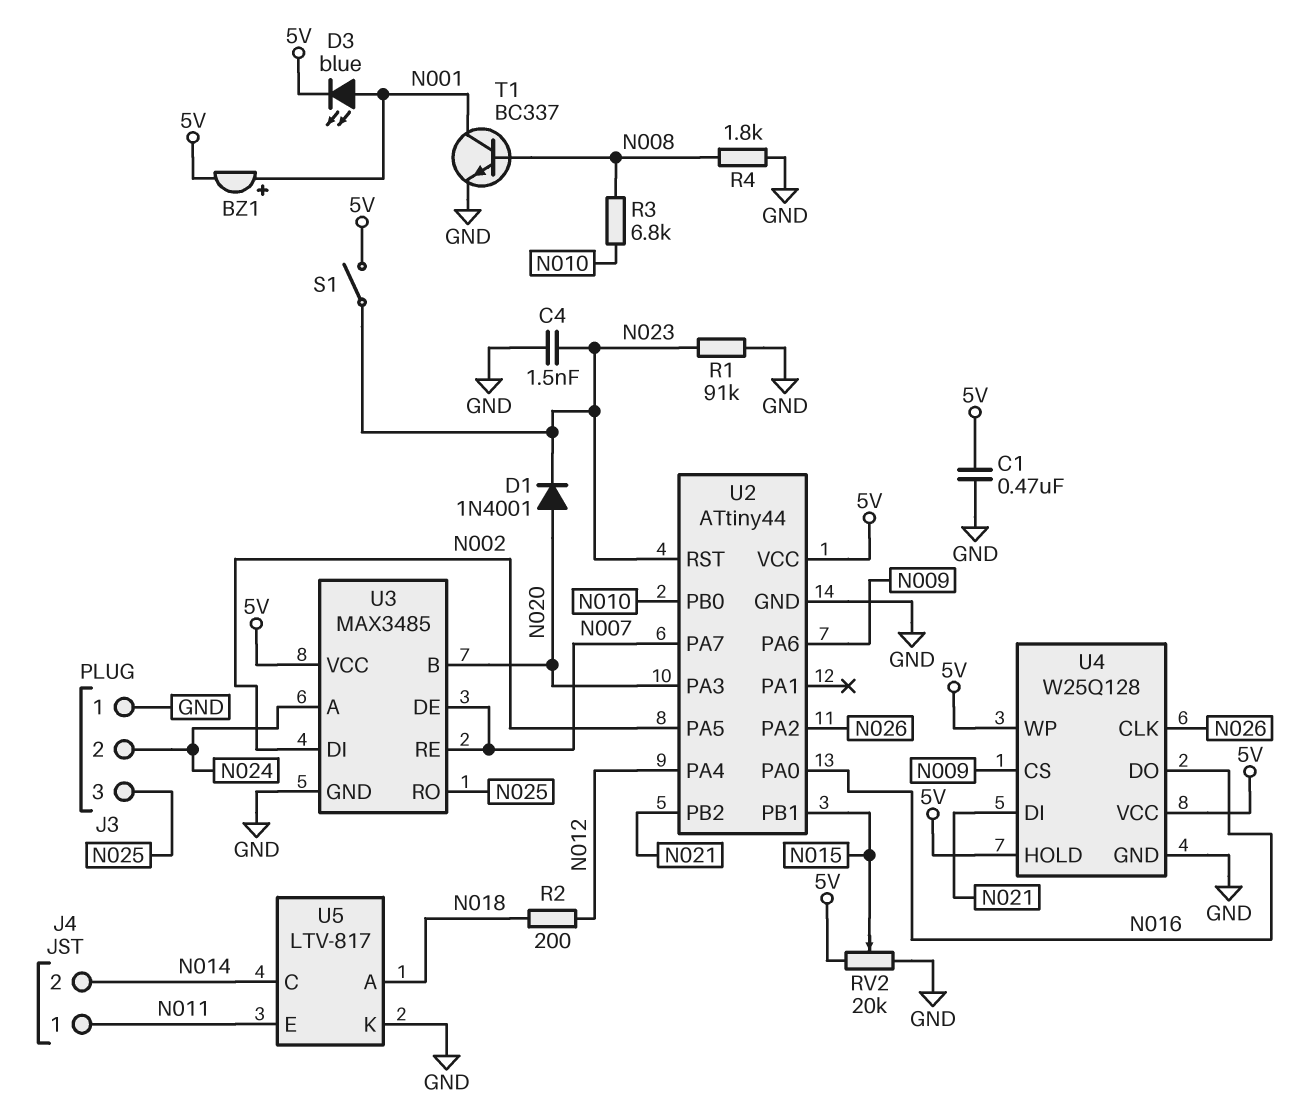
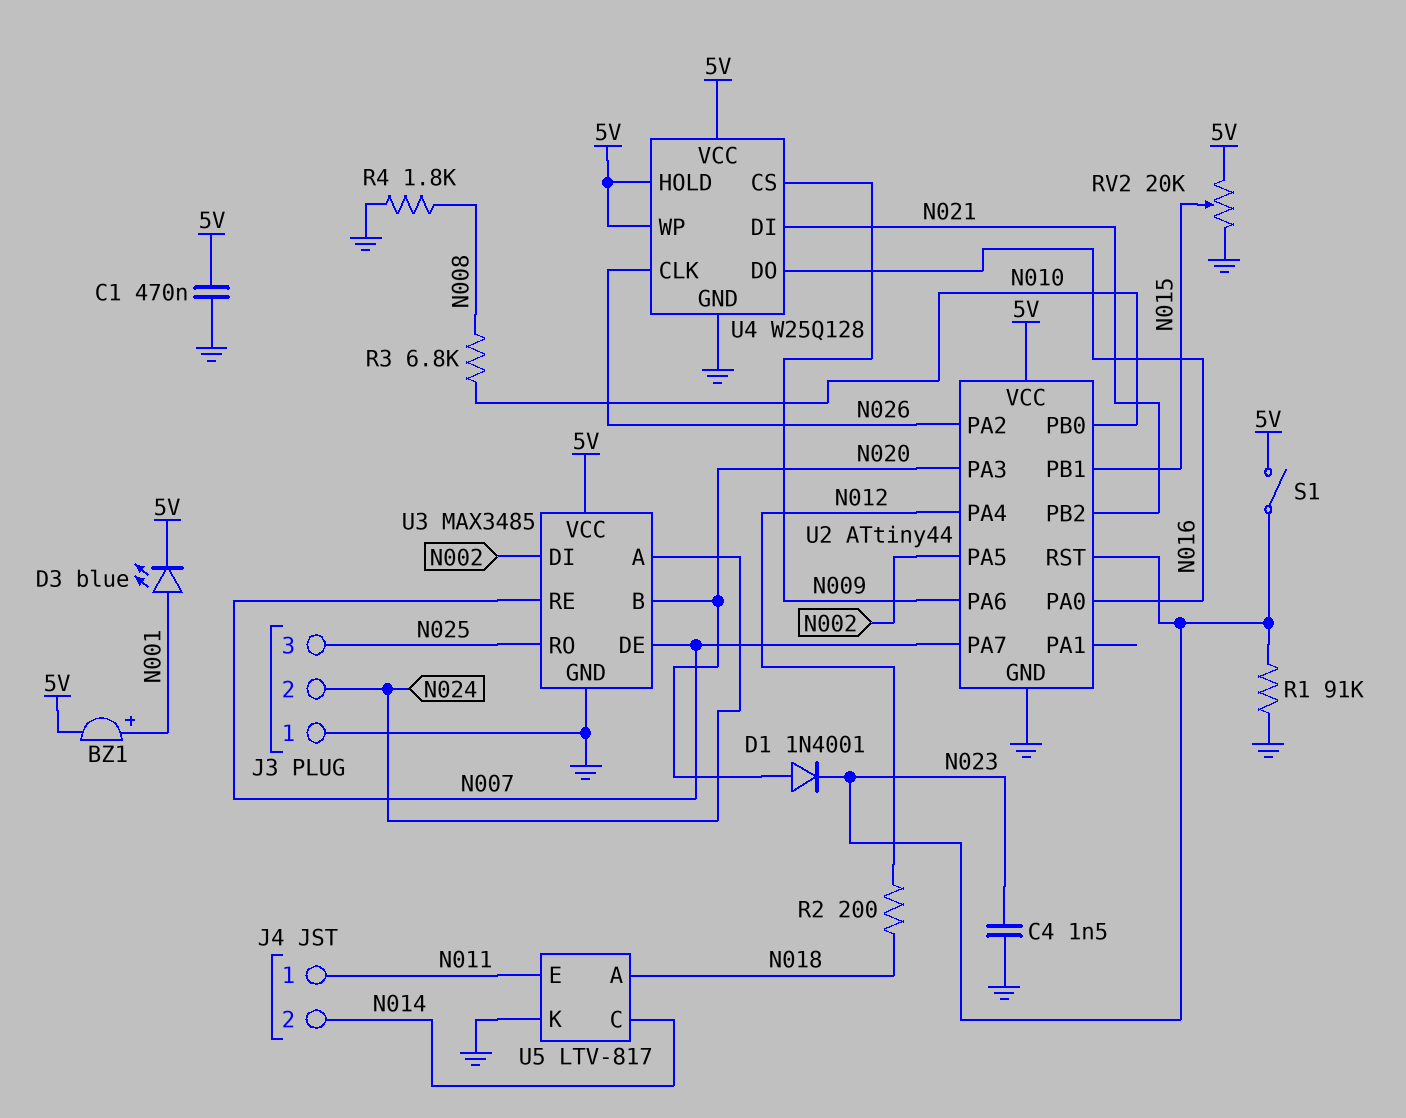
T1: NPN BC337 (B N008, C N001, E GND) -> none

